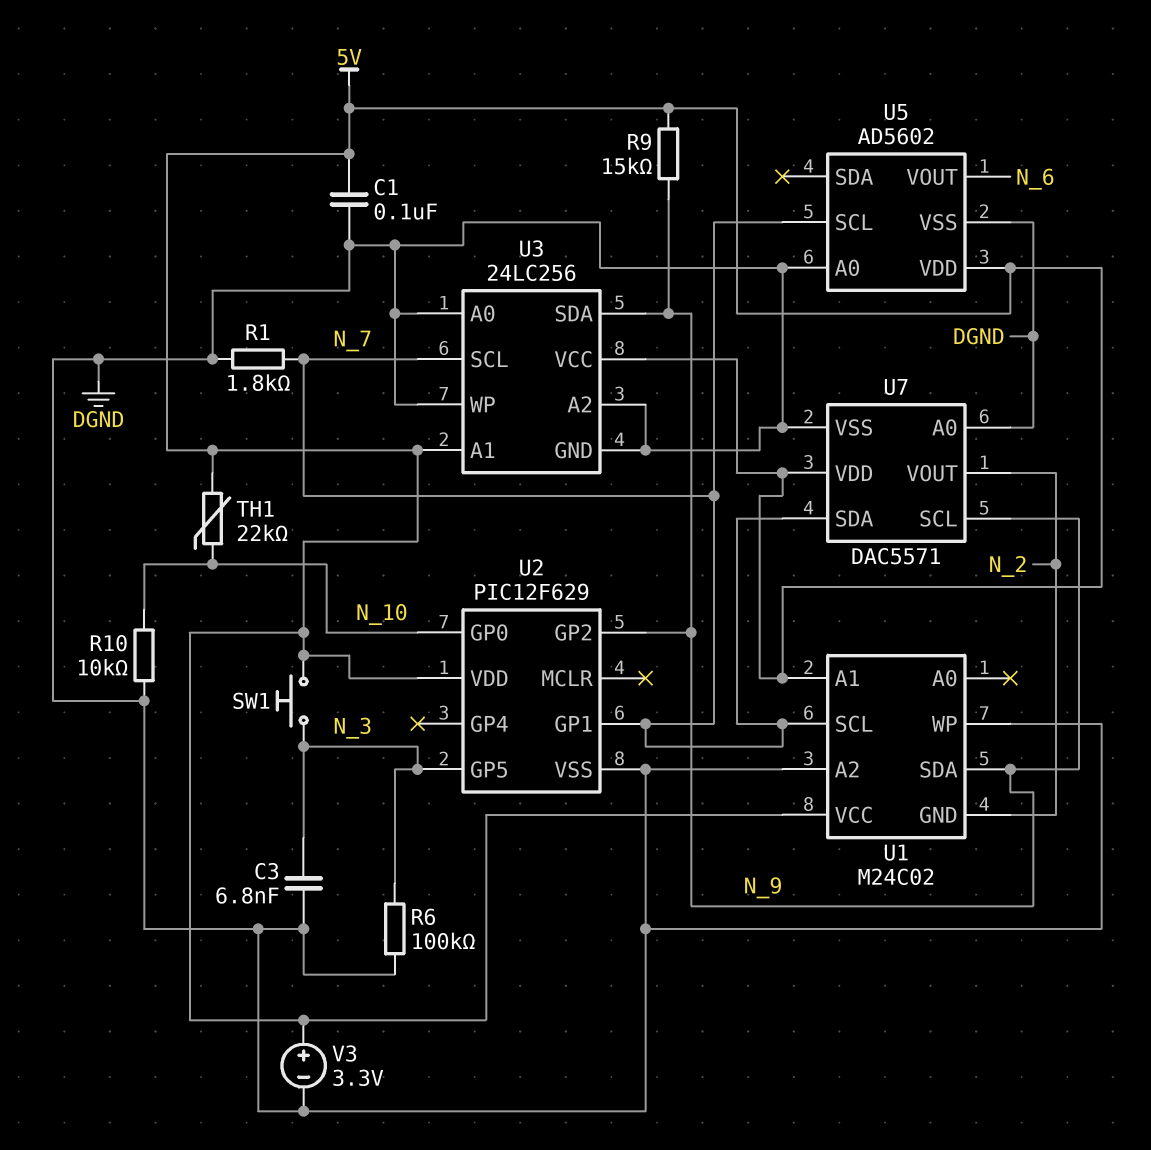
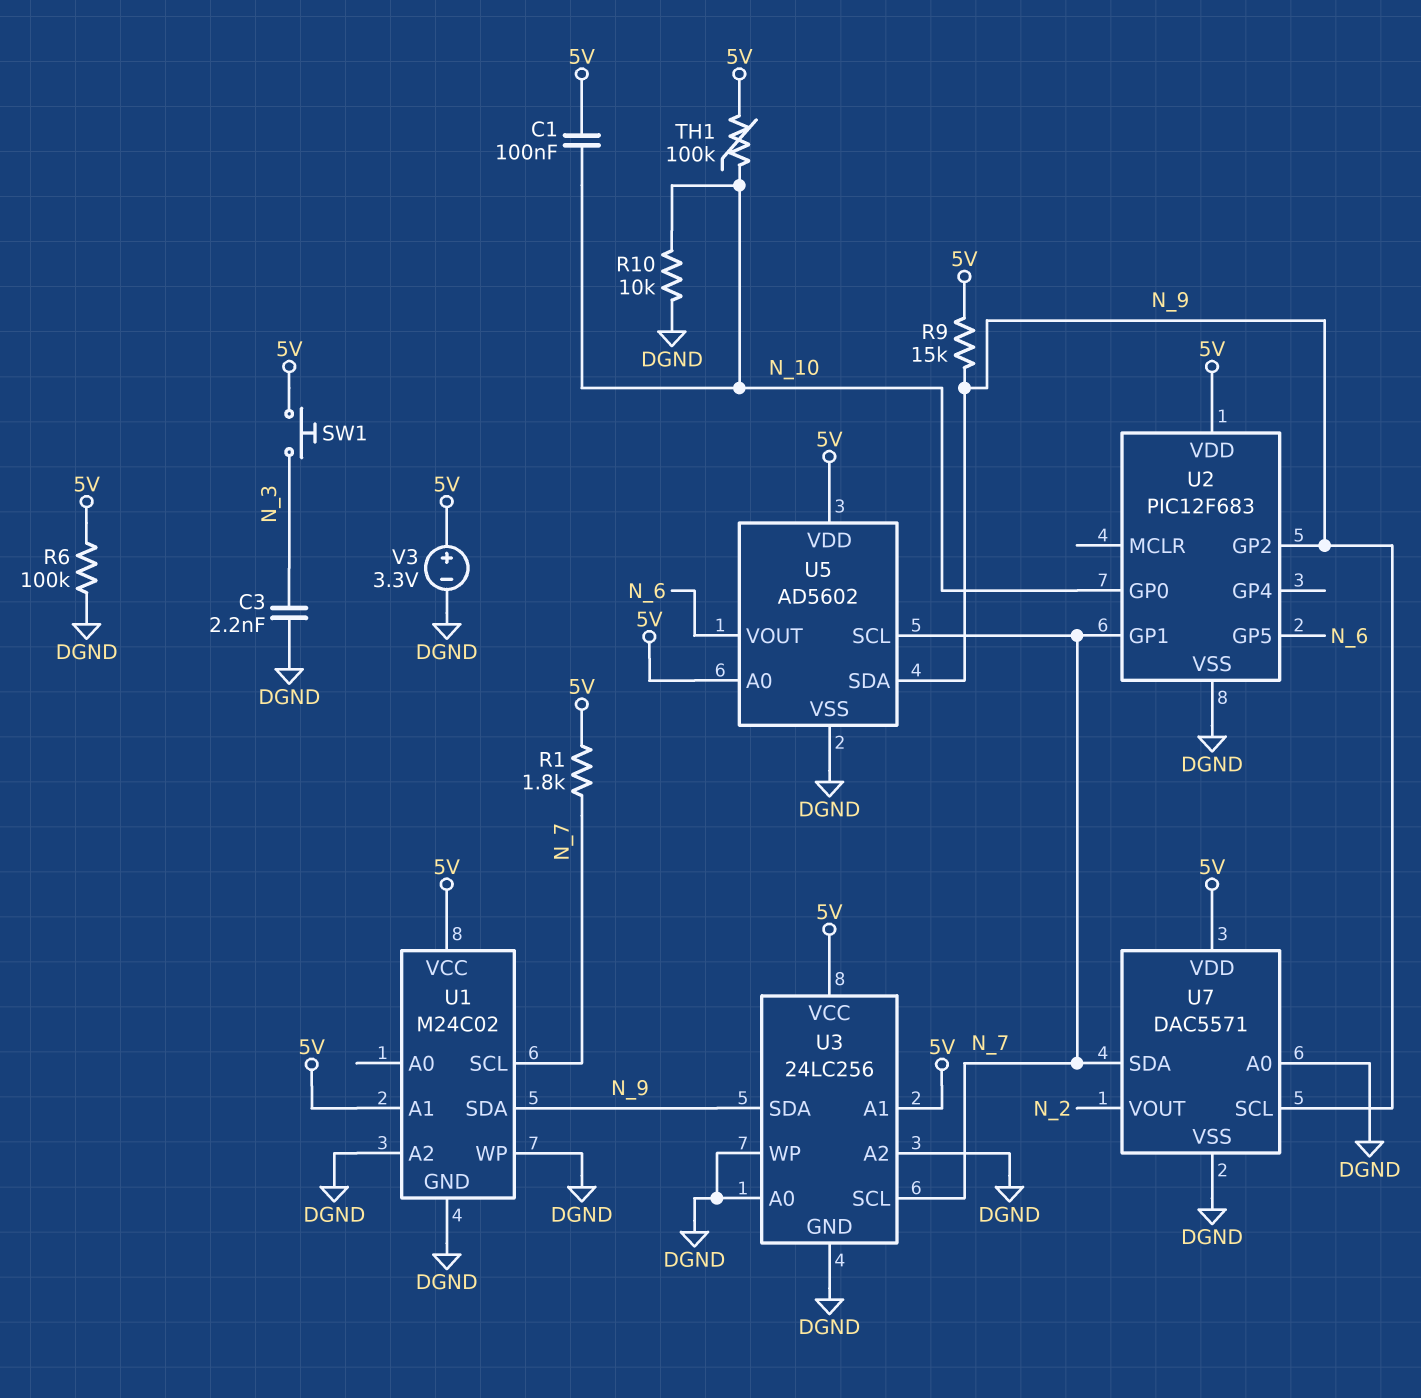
C1: 100nF (5V, DGND) -> 100nF (5V, N_10)
C3: 6.8nF (DGND, N_3) -> 2.2nF (DGND, N_3)
R1: 1.8k (DGND, N_7) -> 1.8k (5V, N_7)
R6: 100k (DGND, N_3) -> 100k (5V, DGND)
TH1: 22k (5V, N_10) -> 100k (5V, N_10)
U1 pin GND: N_2 -> DGND
U2: PIC12F629 -> PIC12F683
U2 pin GP5: N_3 -> N_6
U5 pin A0: DGND -> 5V
U5 pin SDA: none -> N_9

